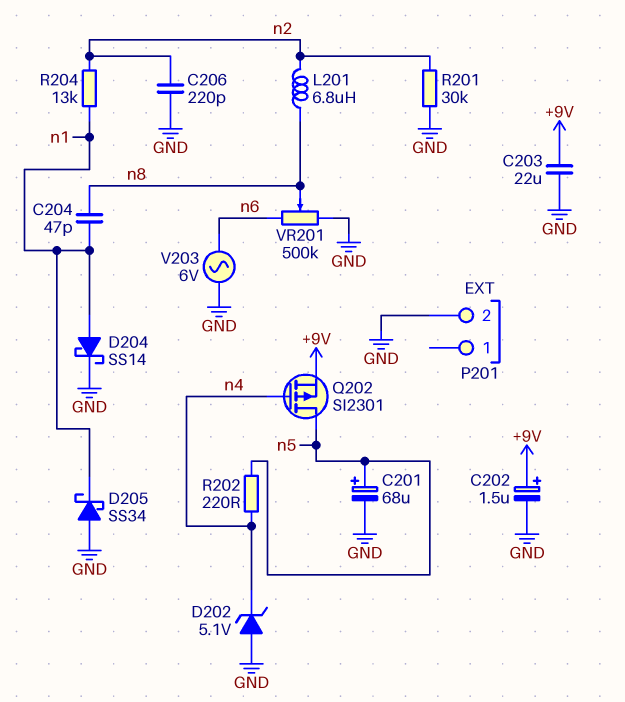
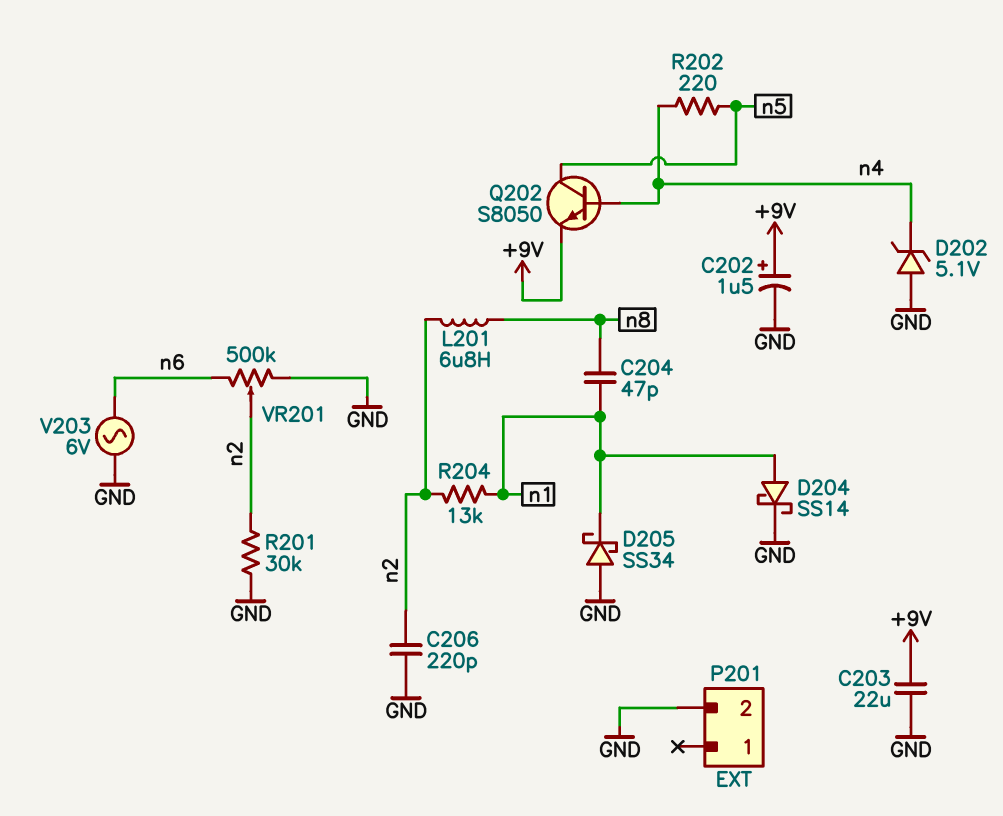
C201: 68uF (plus n5, minus GND) -> none
Q202: PMOS SI2301 (G n4, D n5, S +9V) -> NPN S8050 (B n4, C n5, E +9V)
VR201: 500k (GND, n6, wiper n8) -> 500k (GND, n6, wiper n2)

